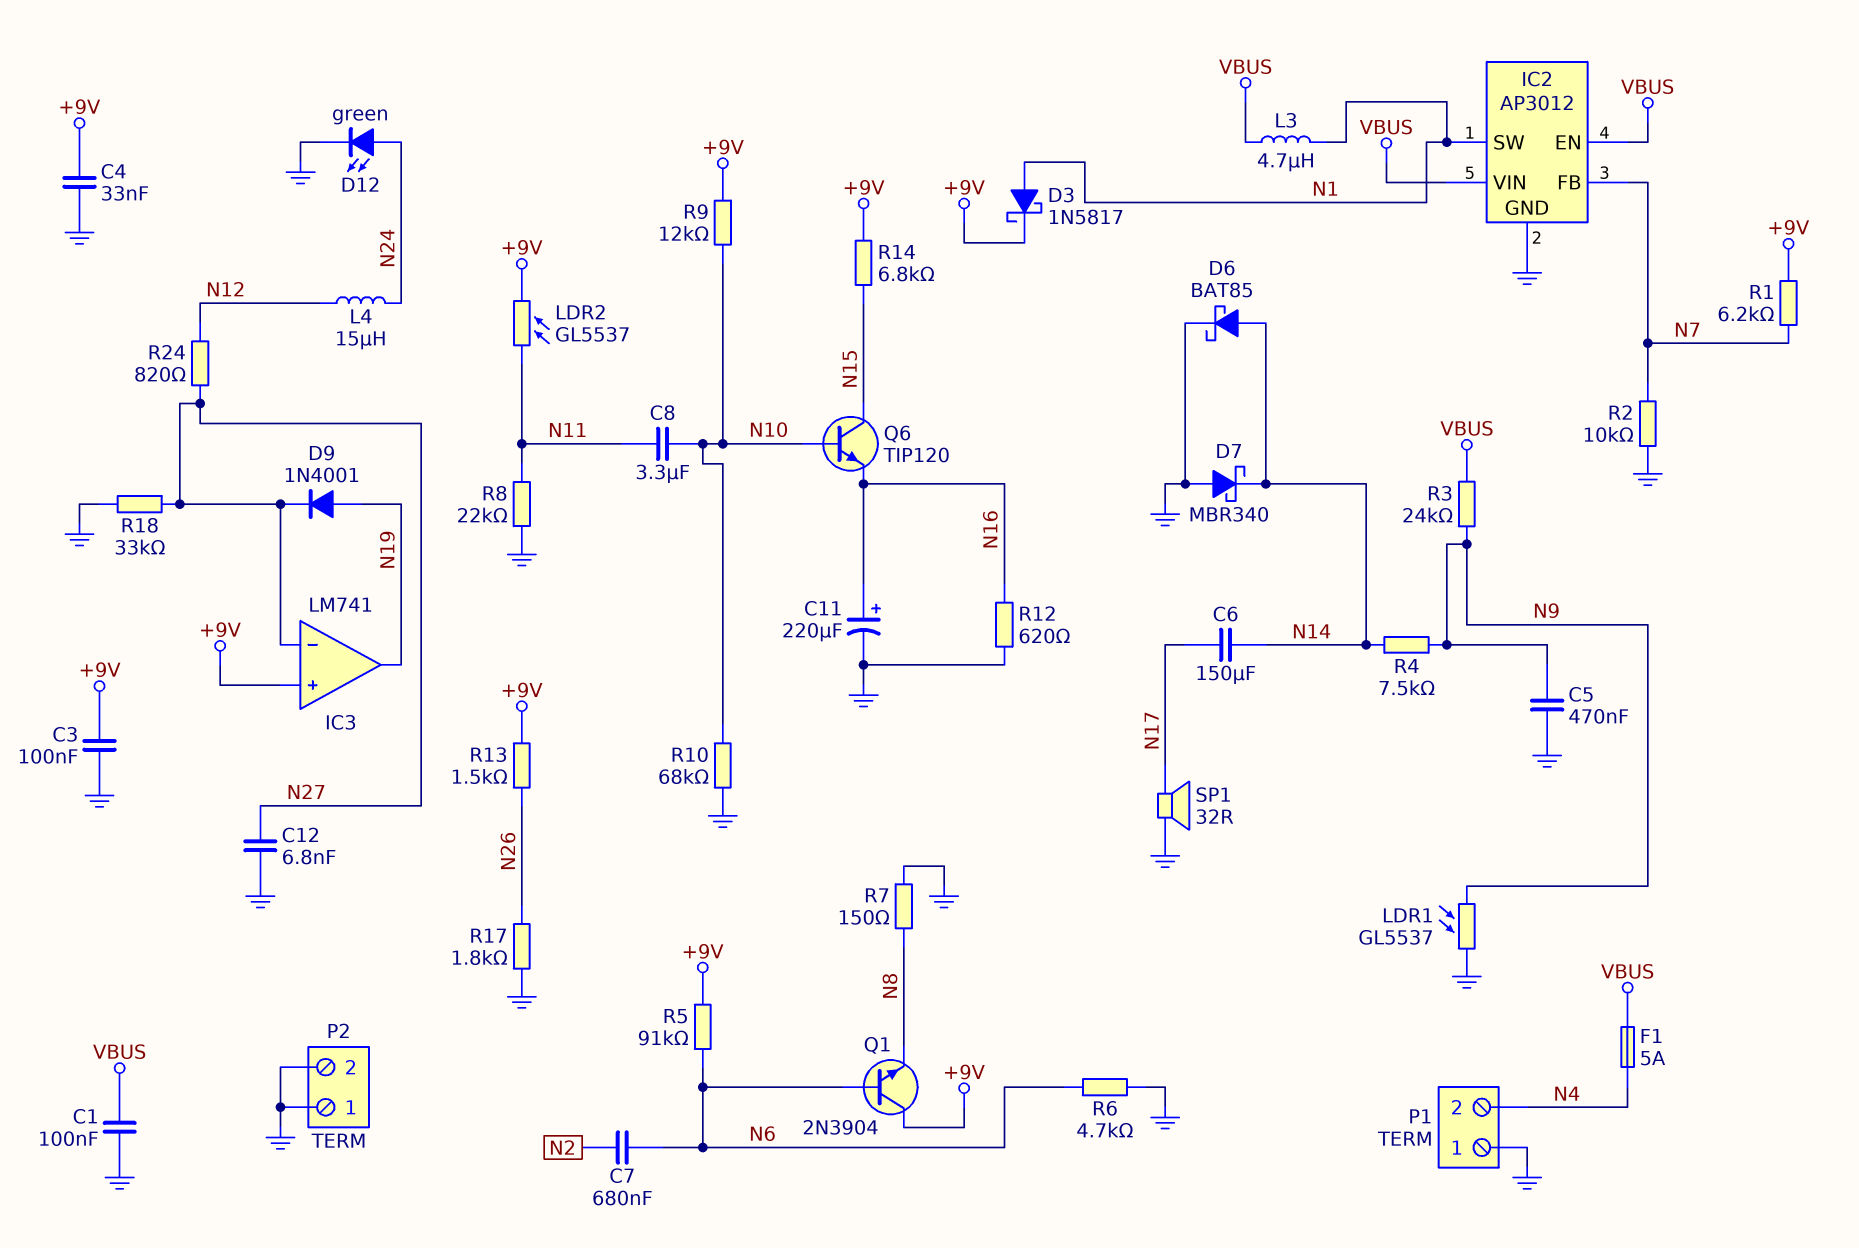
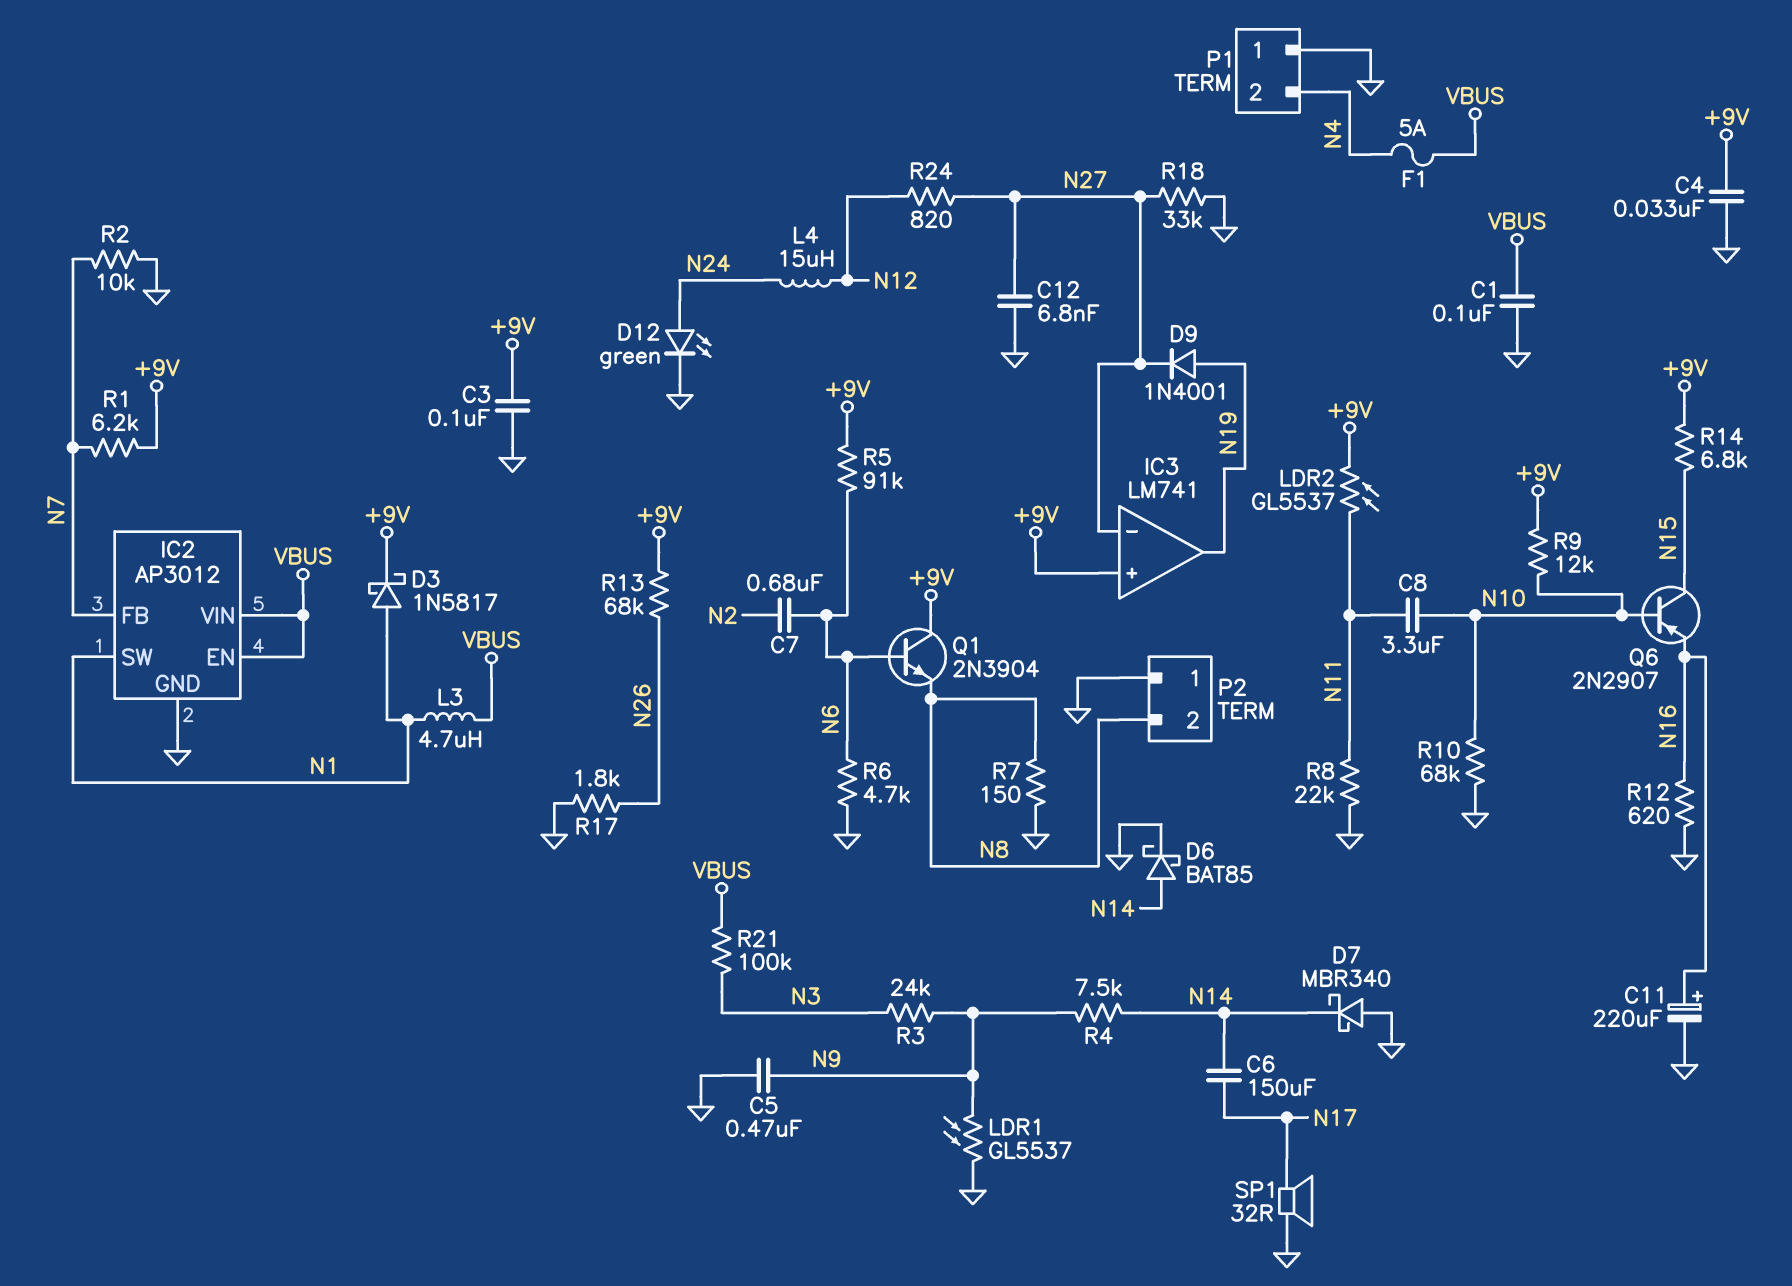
P2 pin 2: GND -> N8
Q6: NPN TIP120 (B N10, C N15, E N16) -> PNP 2N2907 (B N10, C N15, E N16)
R3: 24k (N9, VBUS) -> 24k (N3, N9)
R13: 1.5k (+9V, N26) -> 68k (+9V, N26)
R21: none -> 100k (N3, VBUS)

